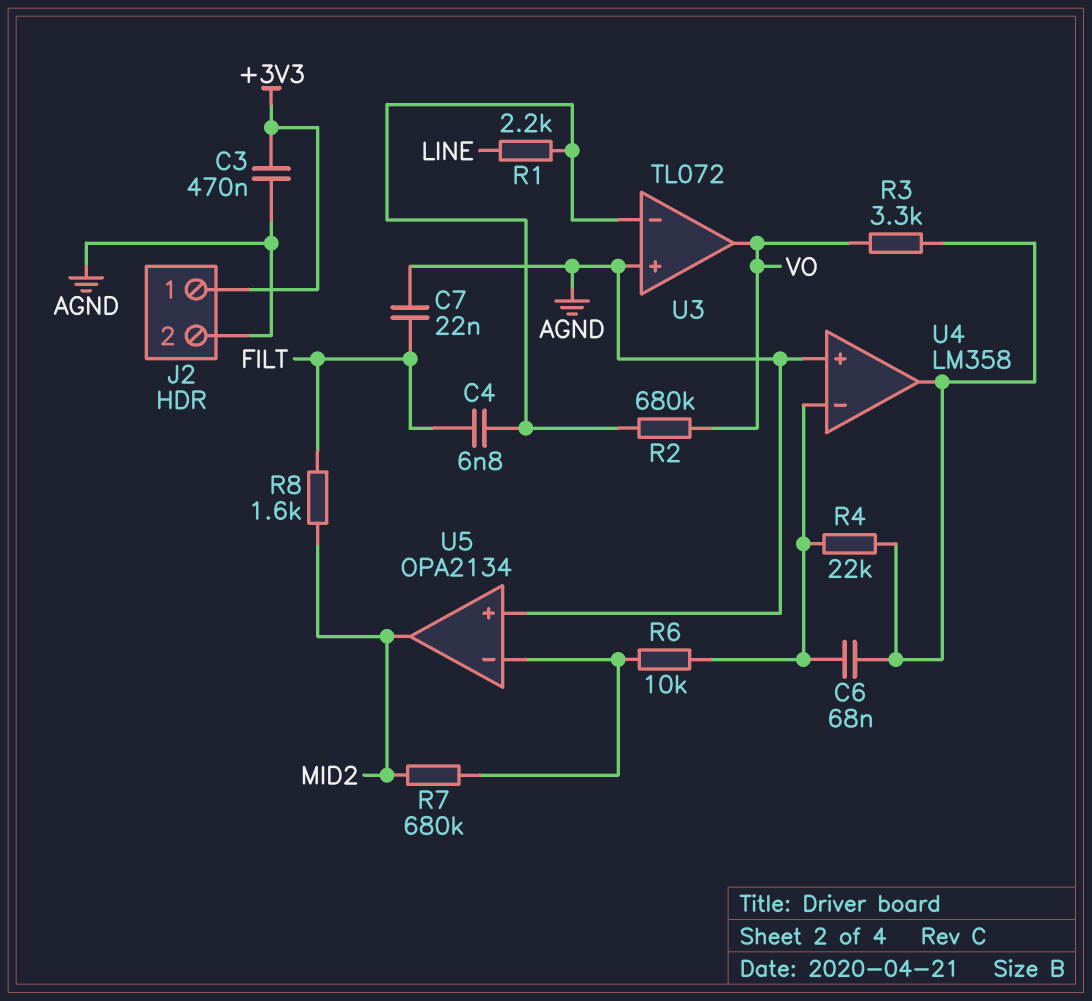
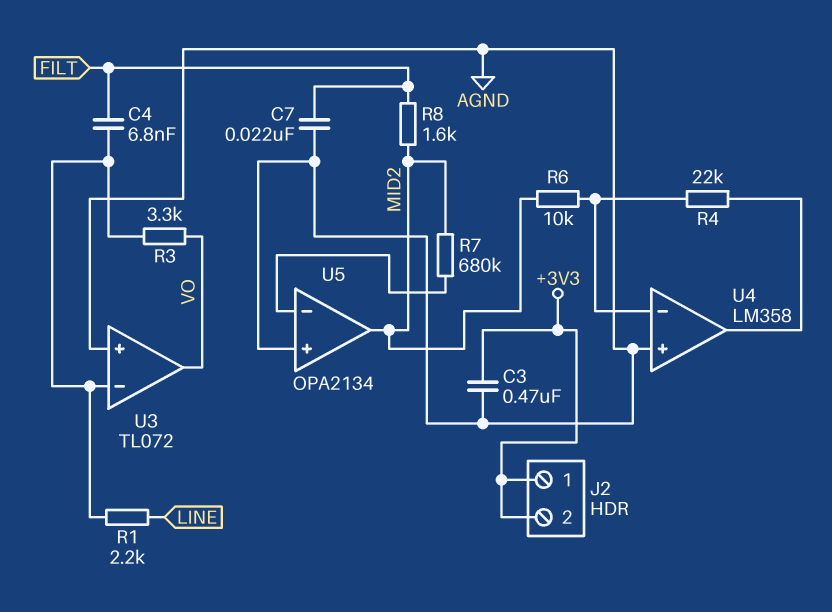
C6: 68nF (U4/in-, U4/out) -> none
J2 pin 2: AGND -> +3V3
R2: 680k (U3/in-, VO) -> none
R3: 3.3k (U4/out, VO) -> 3.3k (U3/in-, VO)
R6: 10k (U4/in-, U5/in-) -> 10k (MID2, U4/in-)

